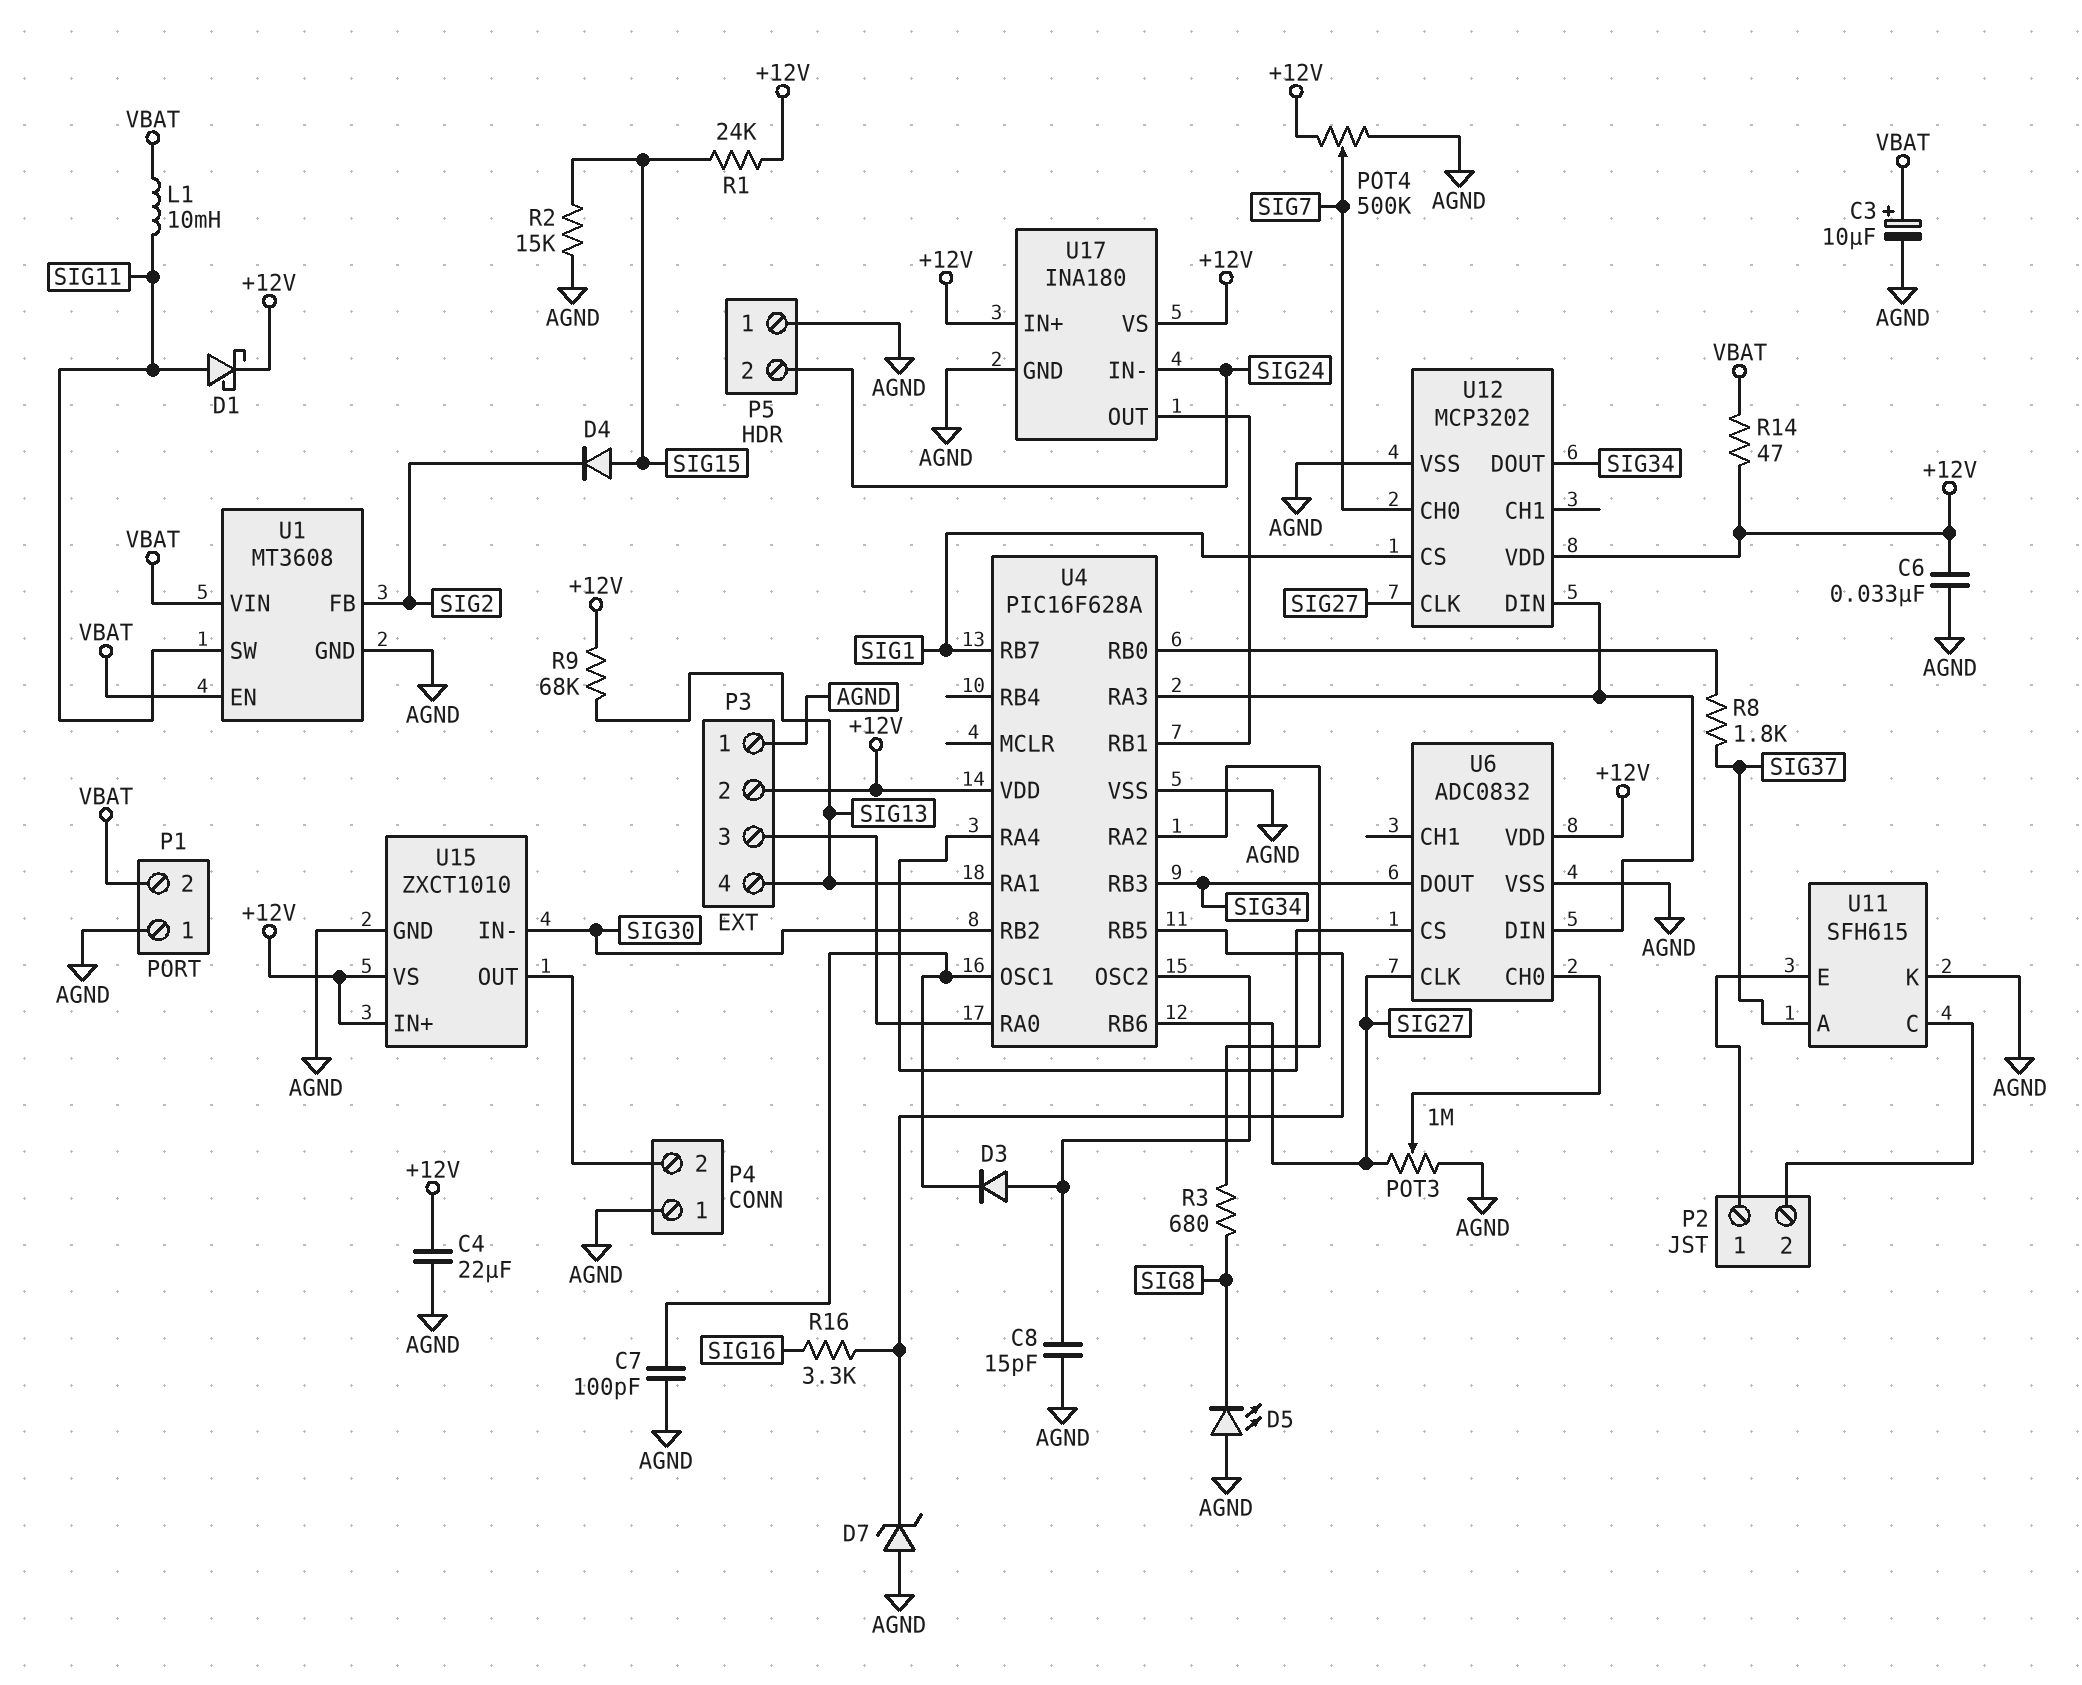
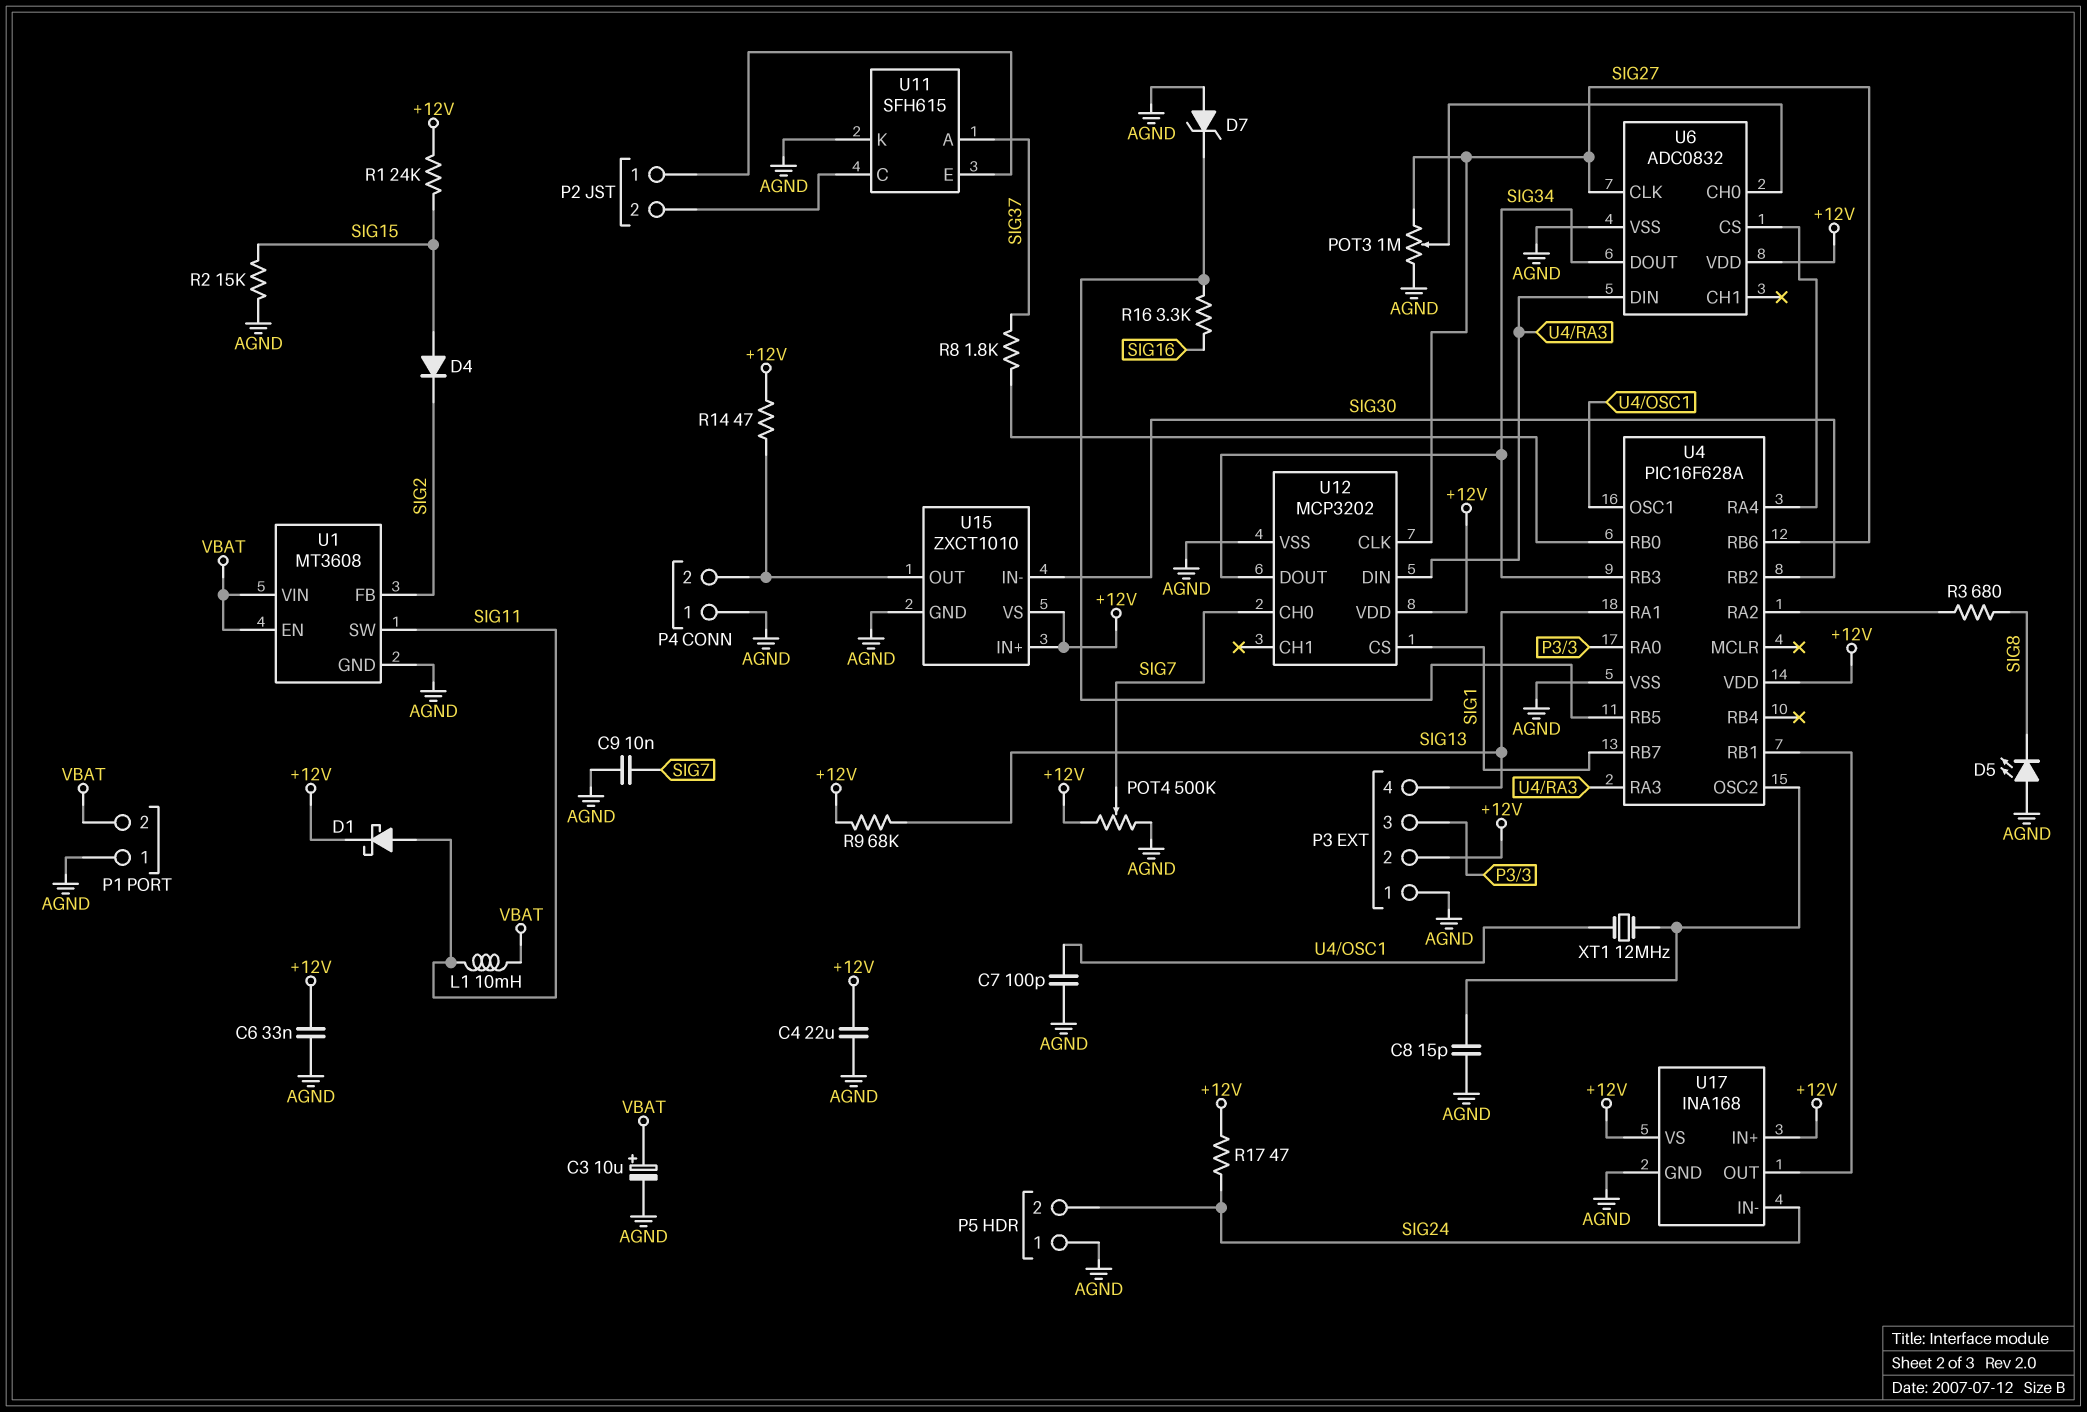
C9: none -> 10nF (AGND, SIG7)
D3: diode (A U4/OSC2, K U4/OSC1) -> none
R14: 47 (+12V, VBAT) -> 47 (+12V, P4/2)
R17: none -> 47 (+12V, SIG24)
U17: INA180 -> INA168
XT1: none -> 12MHz (U4/OSC1, U4/OSC2)

